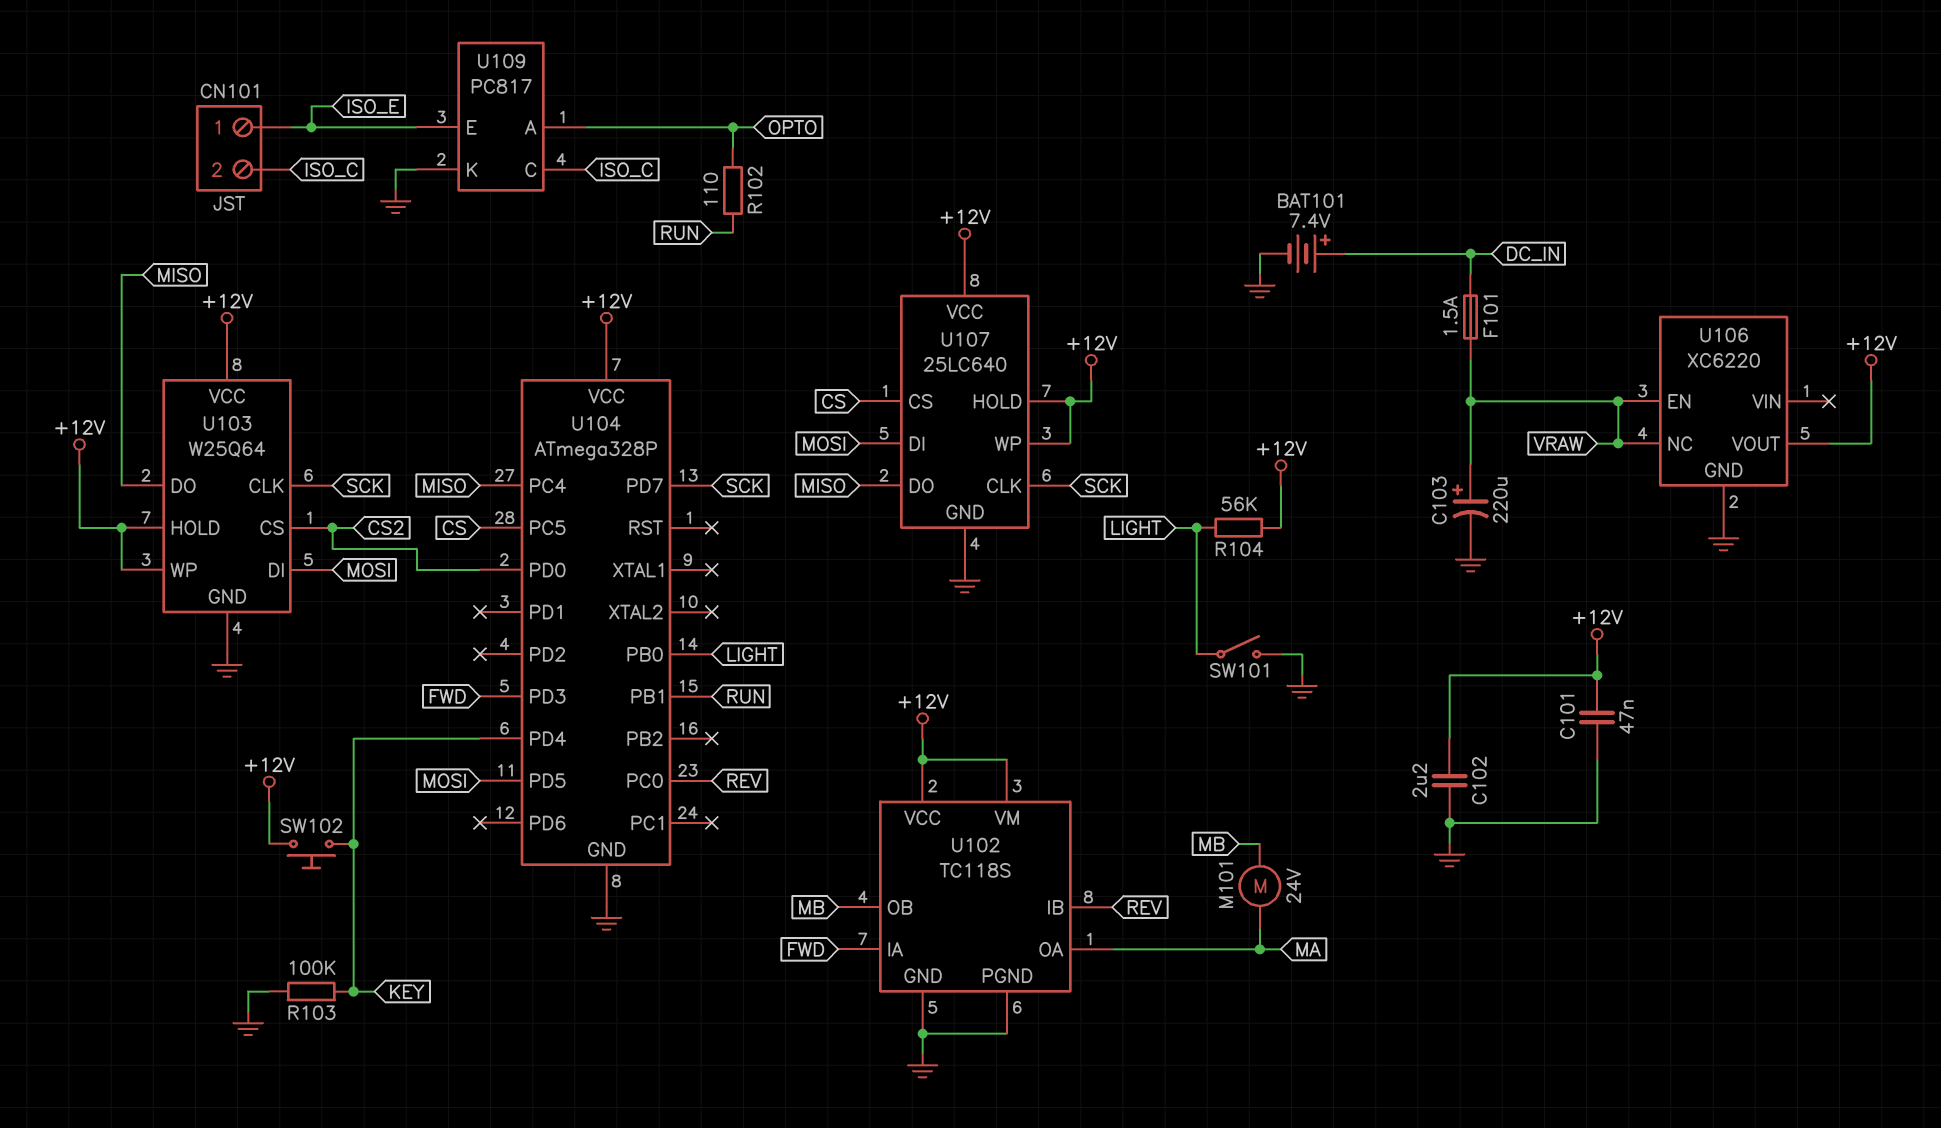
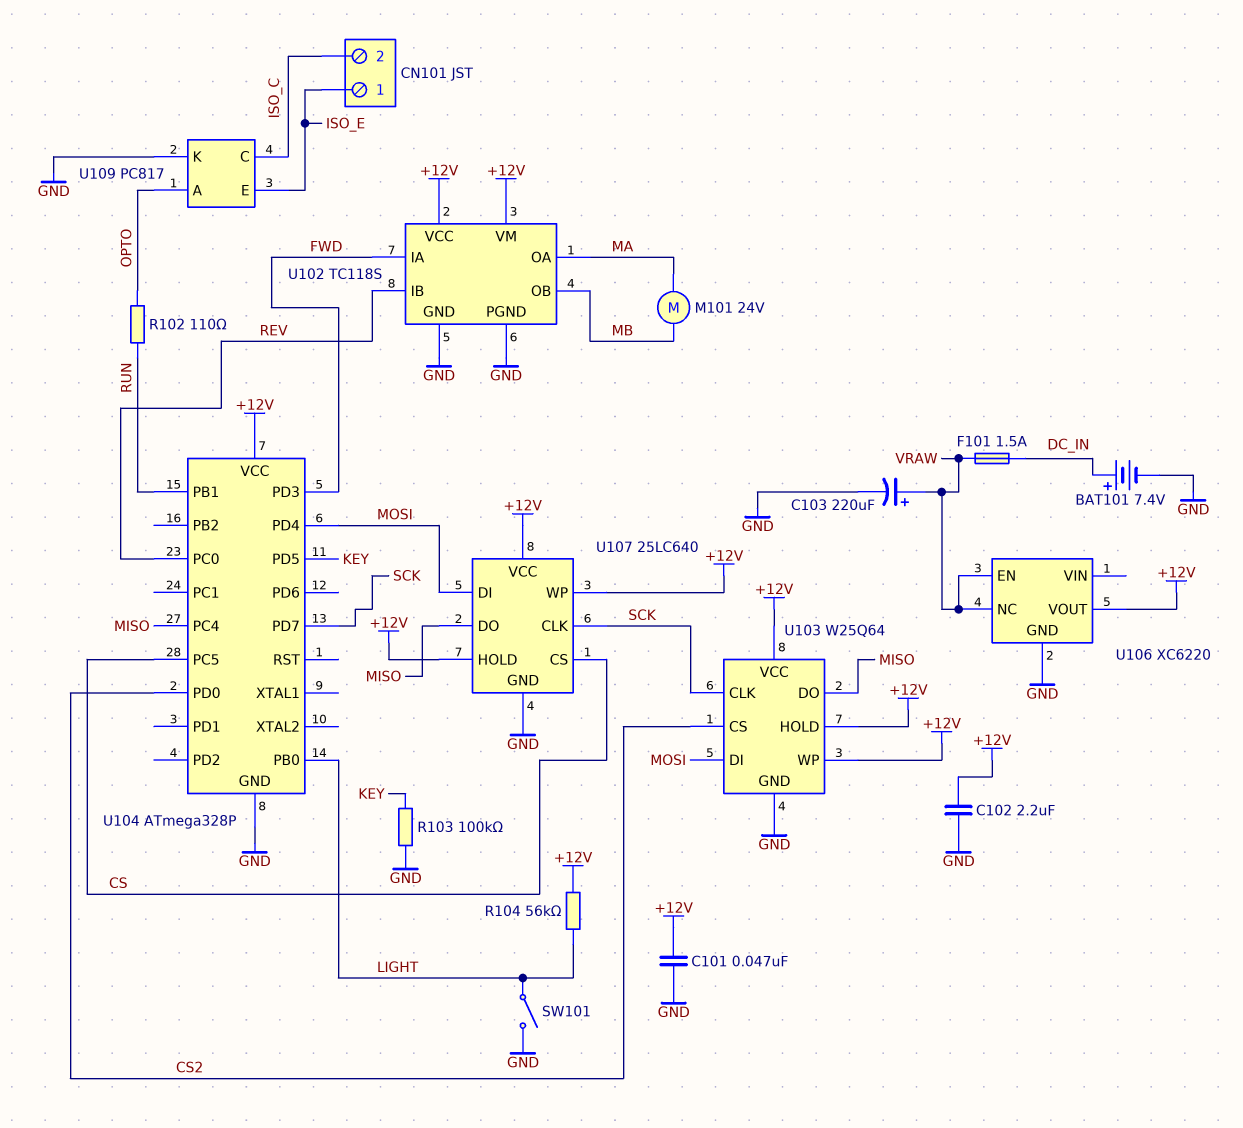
SW102: button (+12V, KEY) -> none
U104 pin PD4: KEY -> MOSI
U104 pin PD5: MOSI -> KEY

